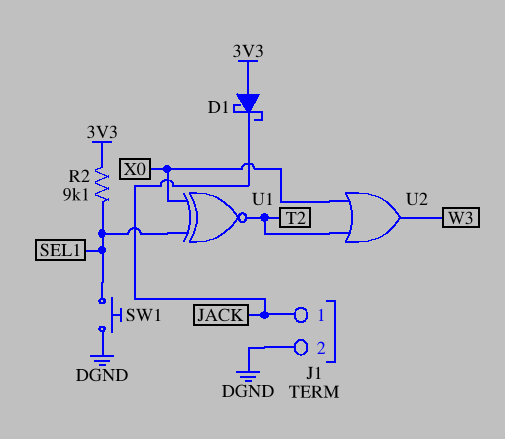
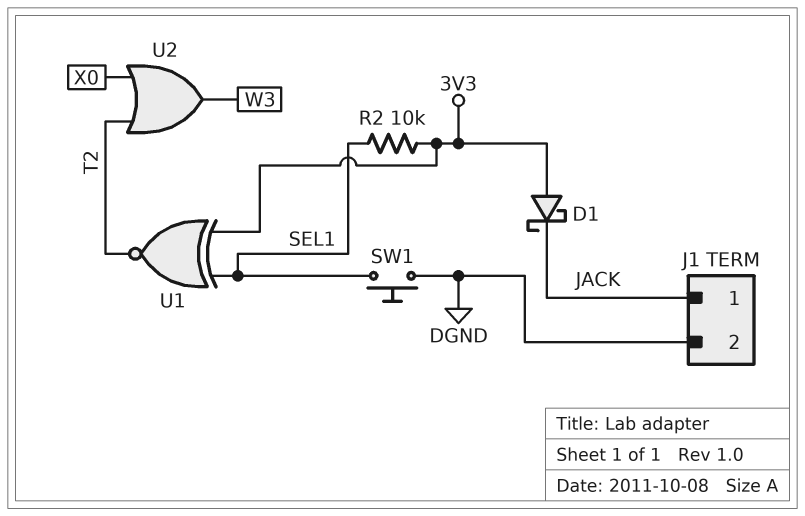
R2: 9.1k (3V3, SEL1) -> 10k (3V3, SEL1)
U1: XNOR (in SEL1, in X0, out T2) -> XNOR (in 3V3, in SEL1, out T2)

